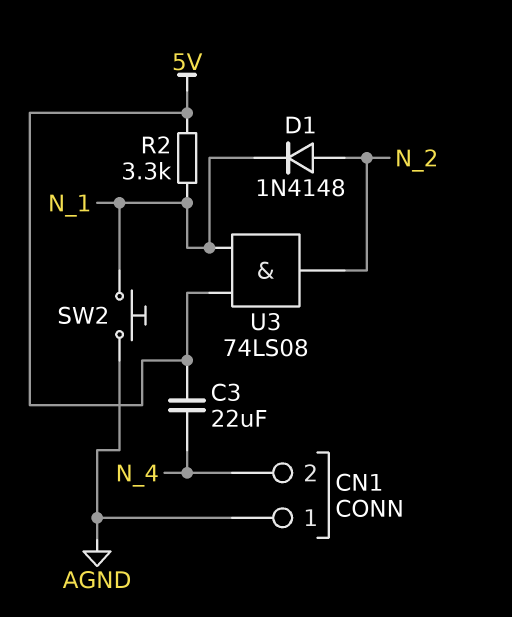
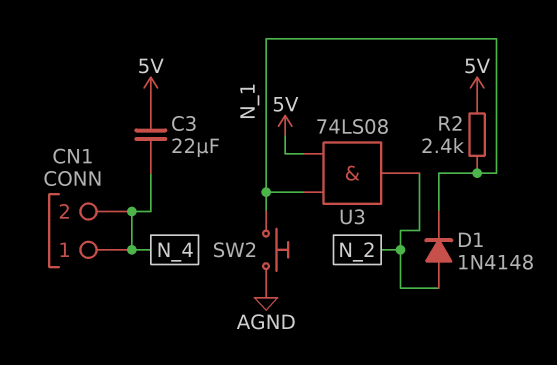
CN1 pin 1: AGND -> N_4
R2: 3.3k (5V, N_1) -> 2.4k (5V, N_1)

